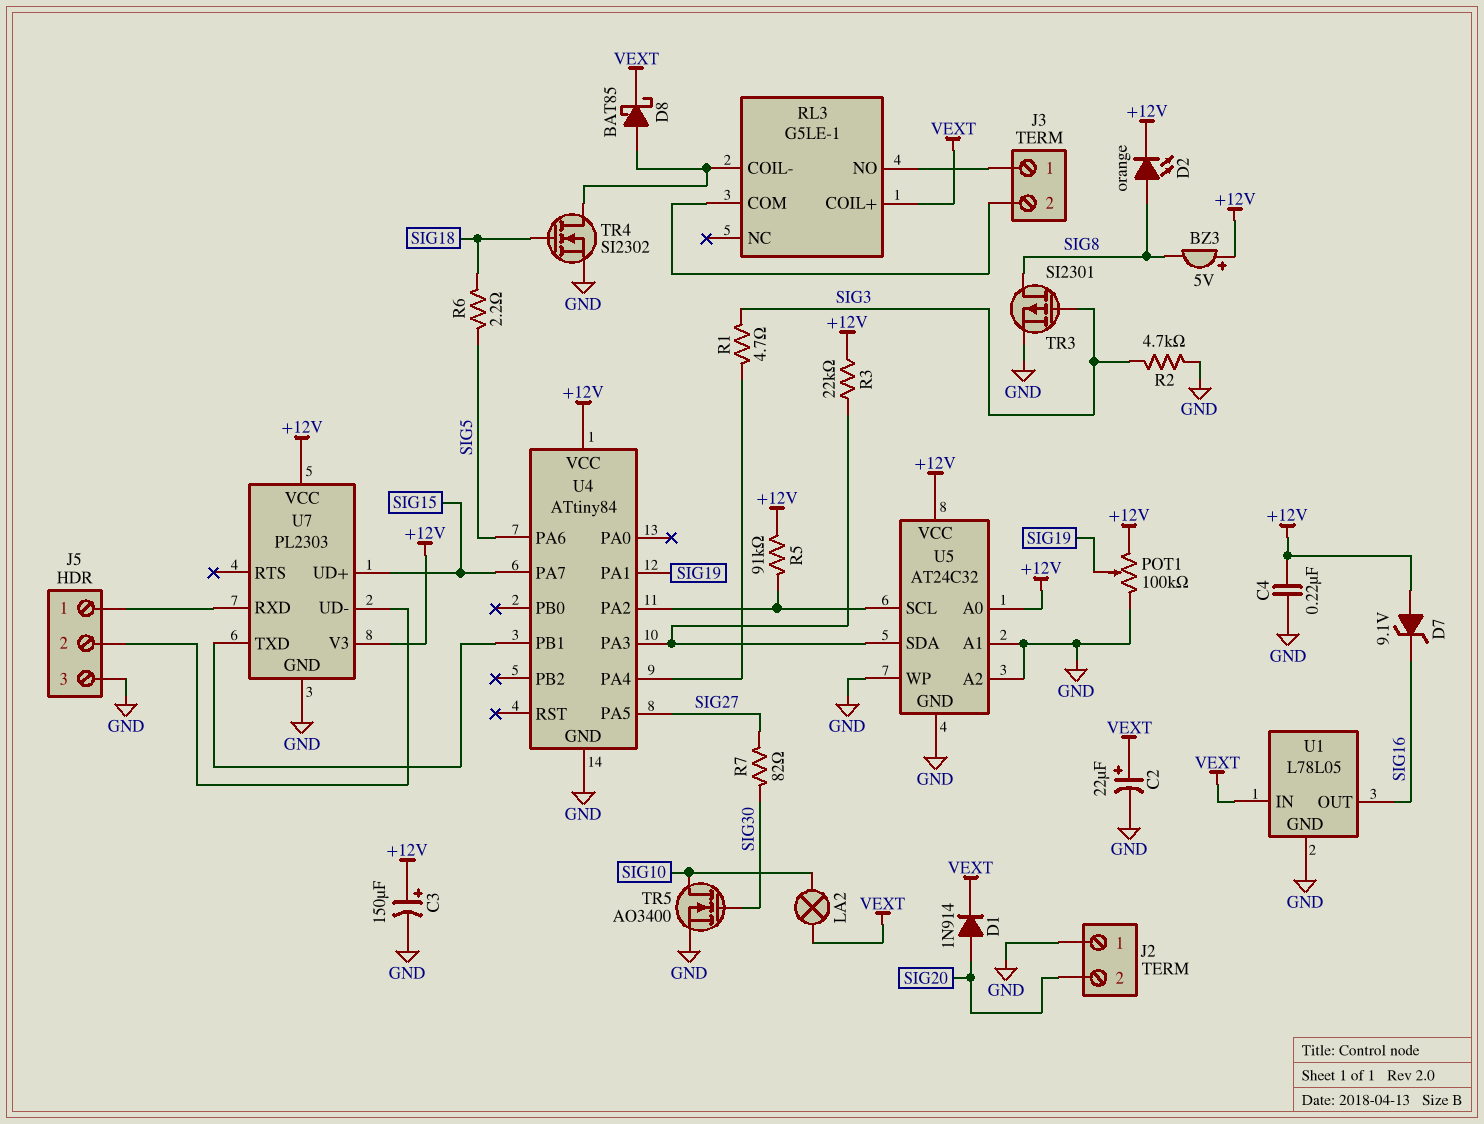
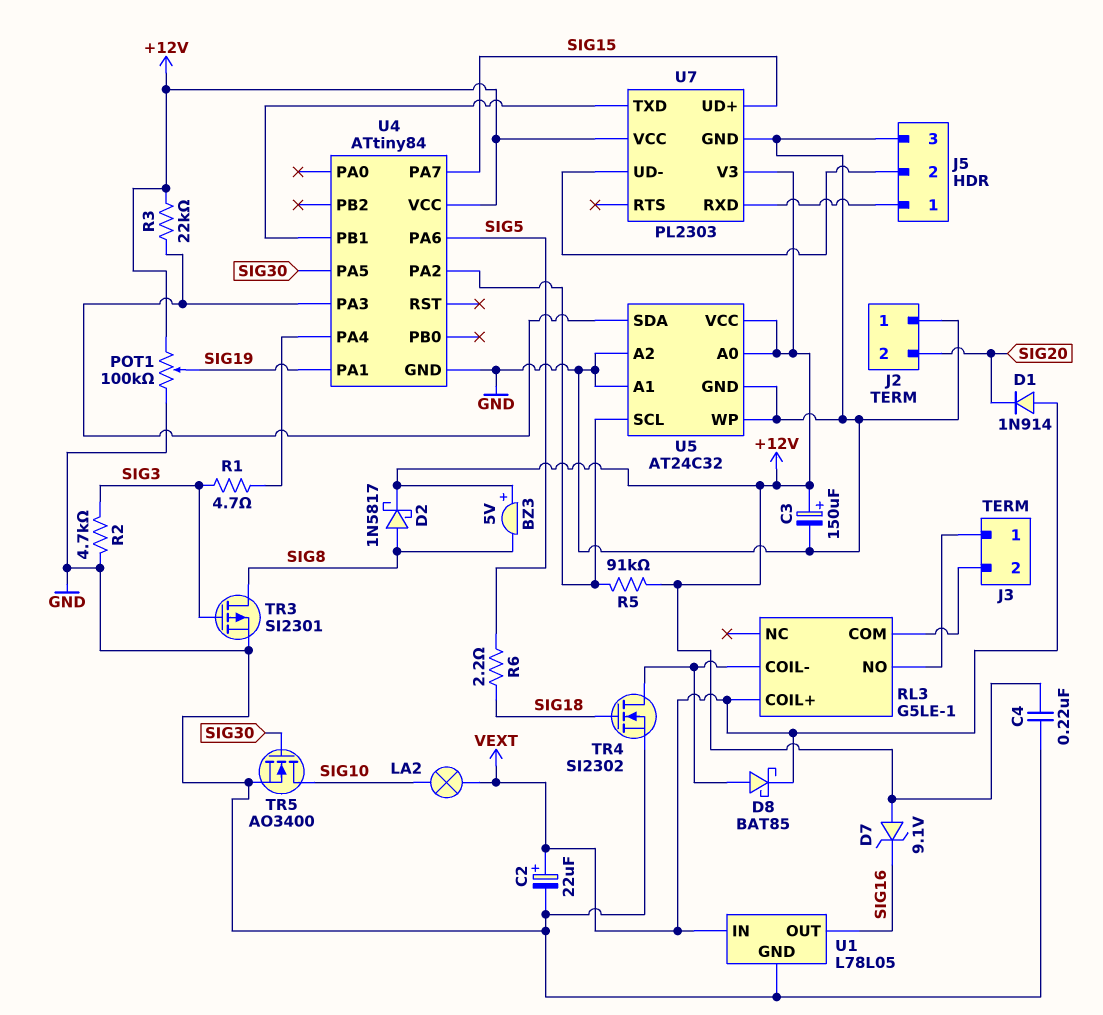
D1: diode 1N914 (A SIG20, K VEXT) -> diode 1N914 (A VEXT, K SIG20)
D2: LED orange (A SIG8, K +12V) -> schottky 1N5817 (A SIG8, K +12V)
R7: 82 (SIG27, SIG30) -> none
U4 pin PA5: SIG27 -> SIG30

